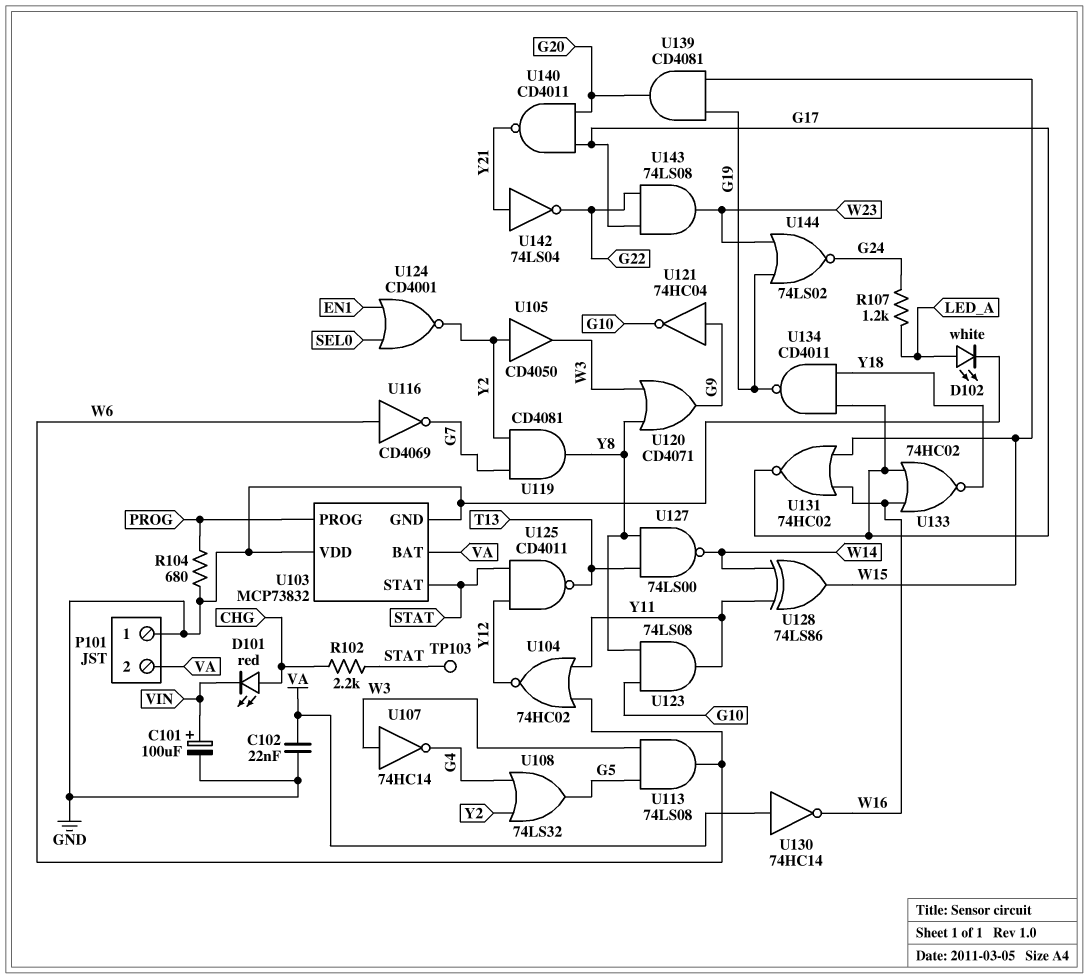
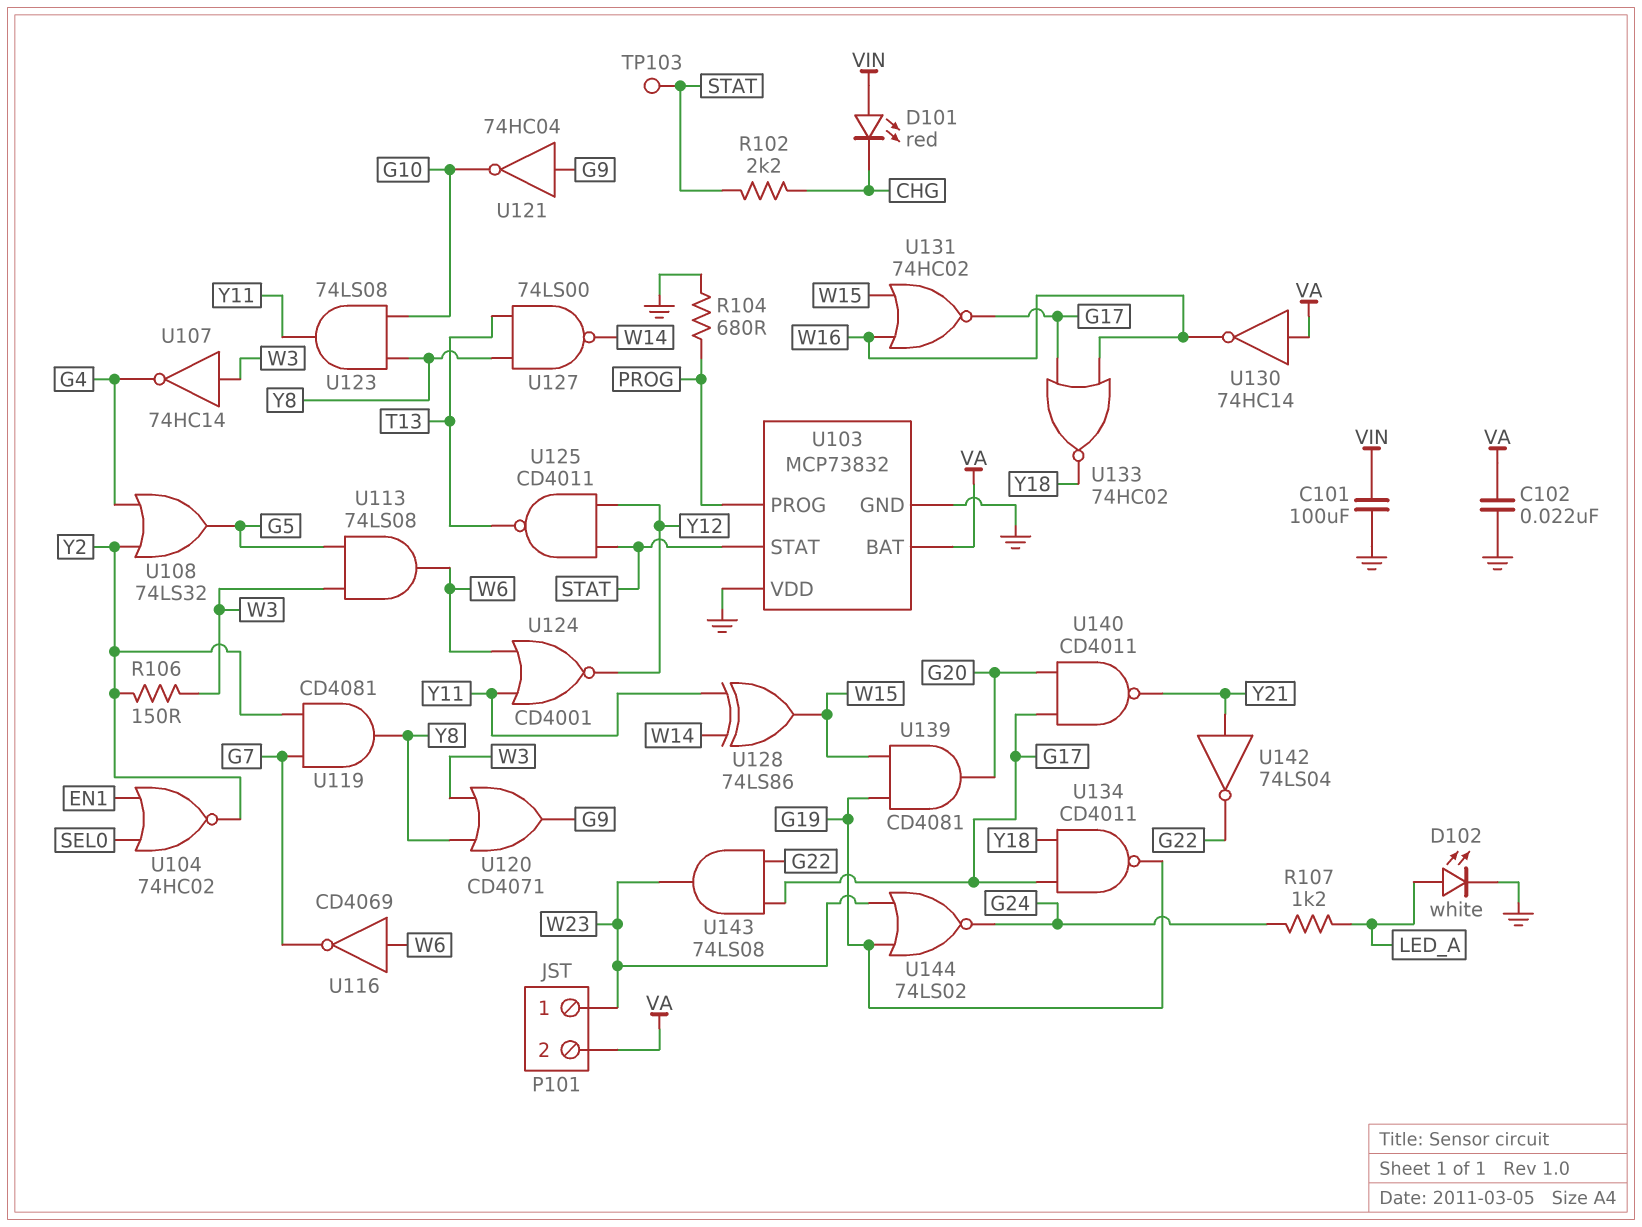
C101: 100uF (plus VIN, minus GND) -> 100uF (GND, VIN)
D101: LED red (A CHG, K VIN) -> LED red (A VIN, K CHG)
P101 pin 1: GND -> W23
R106: none -> 150 (W3, Y2)
U104: NOR 74HC02 (in W6, in Y11, out Y12) -> NOR 74HC02 (in EN1, in SEL0, out Y2)
U105: buffer CD4050 (in Y2, out W3) -> none
U124: NOR CD4001 (in EN1, in SEL0, out Y2) -> NOR CD4001 (in W6, in Y11, out Y12)

